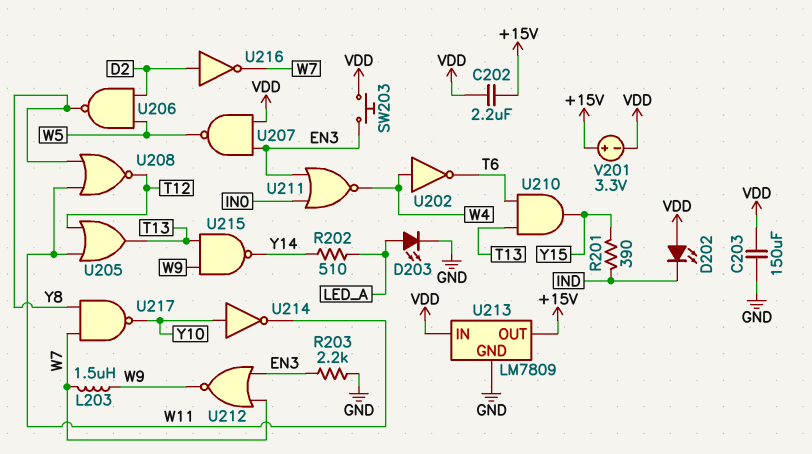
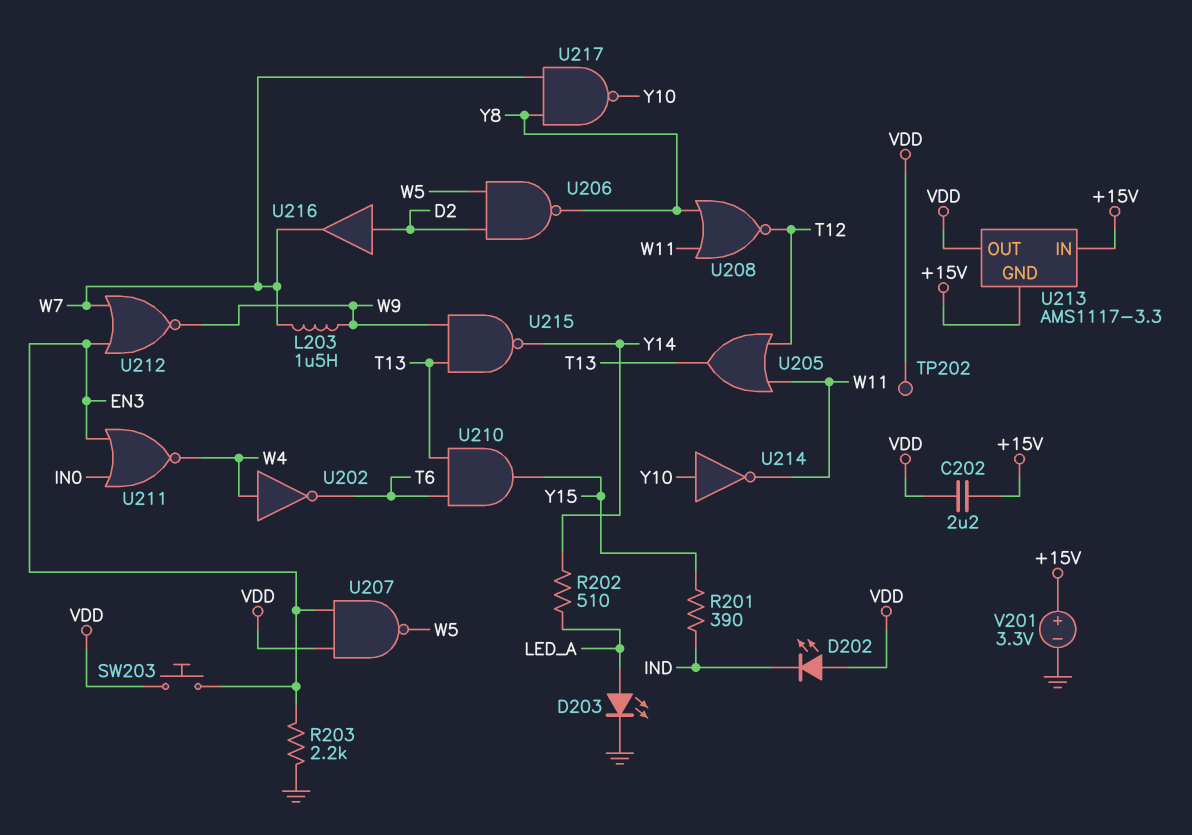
C203: 150uF (GND, VDD) -> none
TP202: none -> test point (VDD)
U213: LM7809 -> AMS1117-3.3
U213 pin GND: GND -> +15V
U213 pin IN: VDD -> +15V
U213 pin OUT: +15V -> VDD
U216: NOT (in D2, out W7) -> buffer (in D2, out W7)
V201: 3.3V (plus +15V, minus VDD) -> 3.3V (plus +15V, minus GND)

